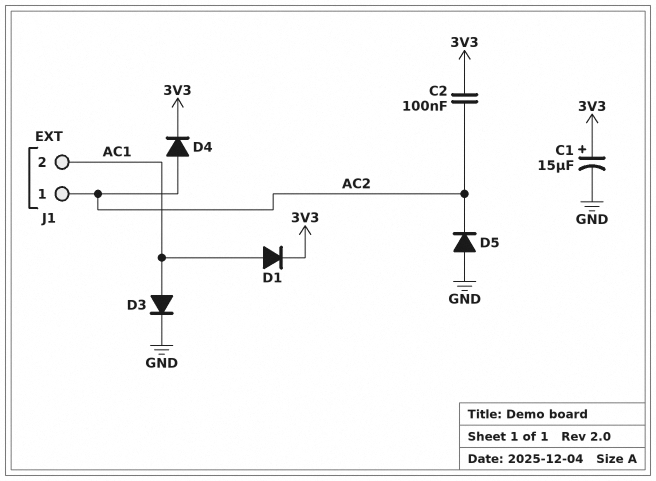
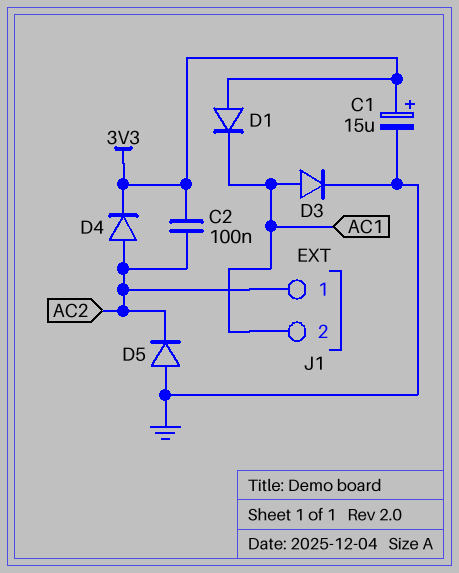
D1: diode (A AC1, K 3V3) -> diode (A 3V3, K AC1)

